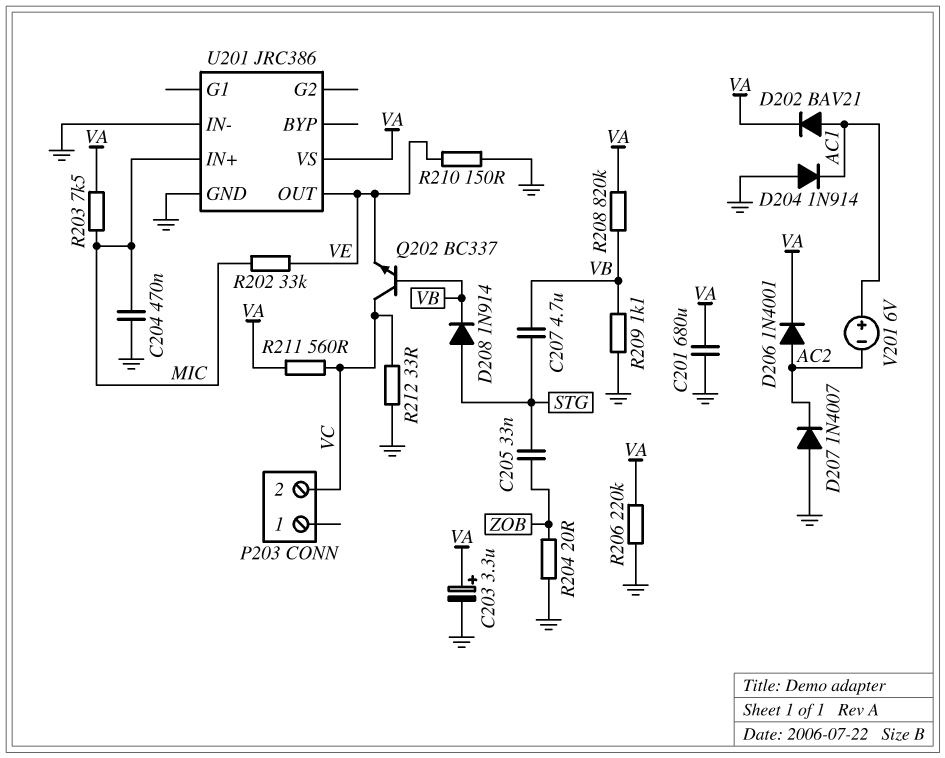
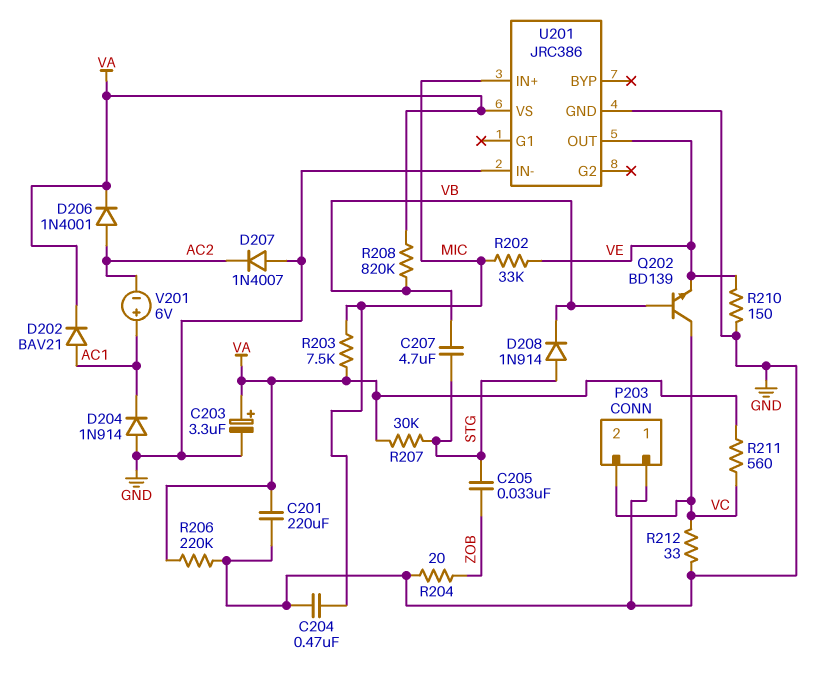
C201: 680uF (GND, VA) -> 220uF (GND, VA)
P203 pin 1: none -> GND
Q202: NPN BC337 (B VB, C VC, E VE) -> NPN BD139 (B VB, C VC, E VE)
R207: none -> 30k (STG, VA)
R209: 1.1k (GND, VB) -> none

